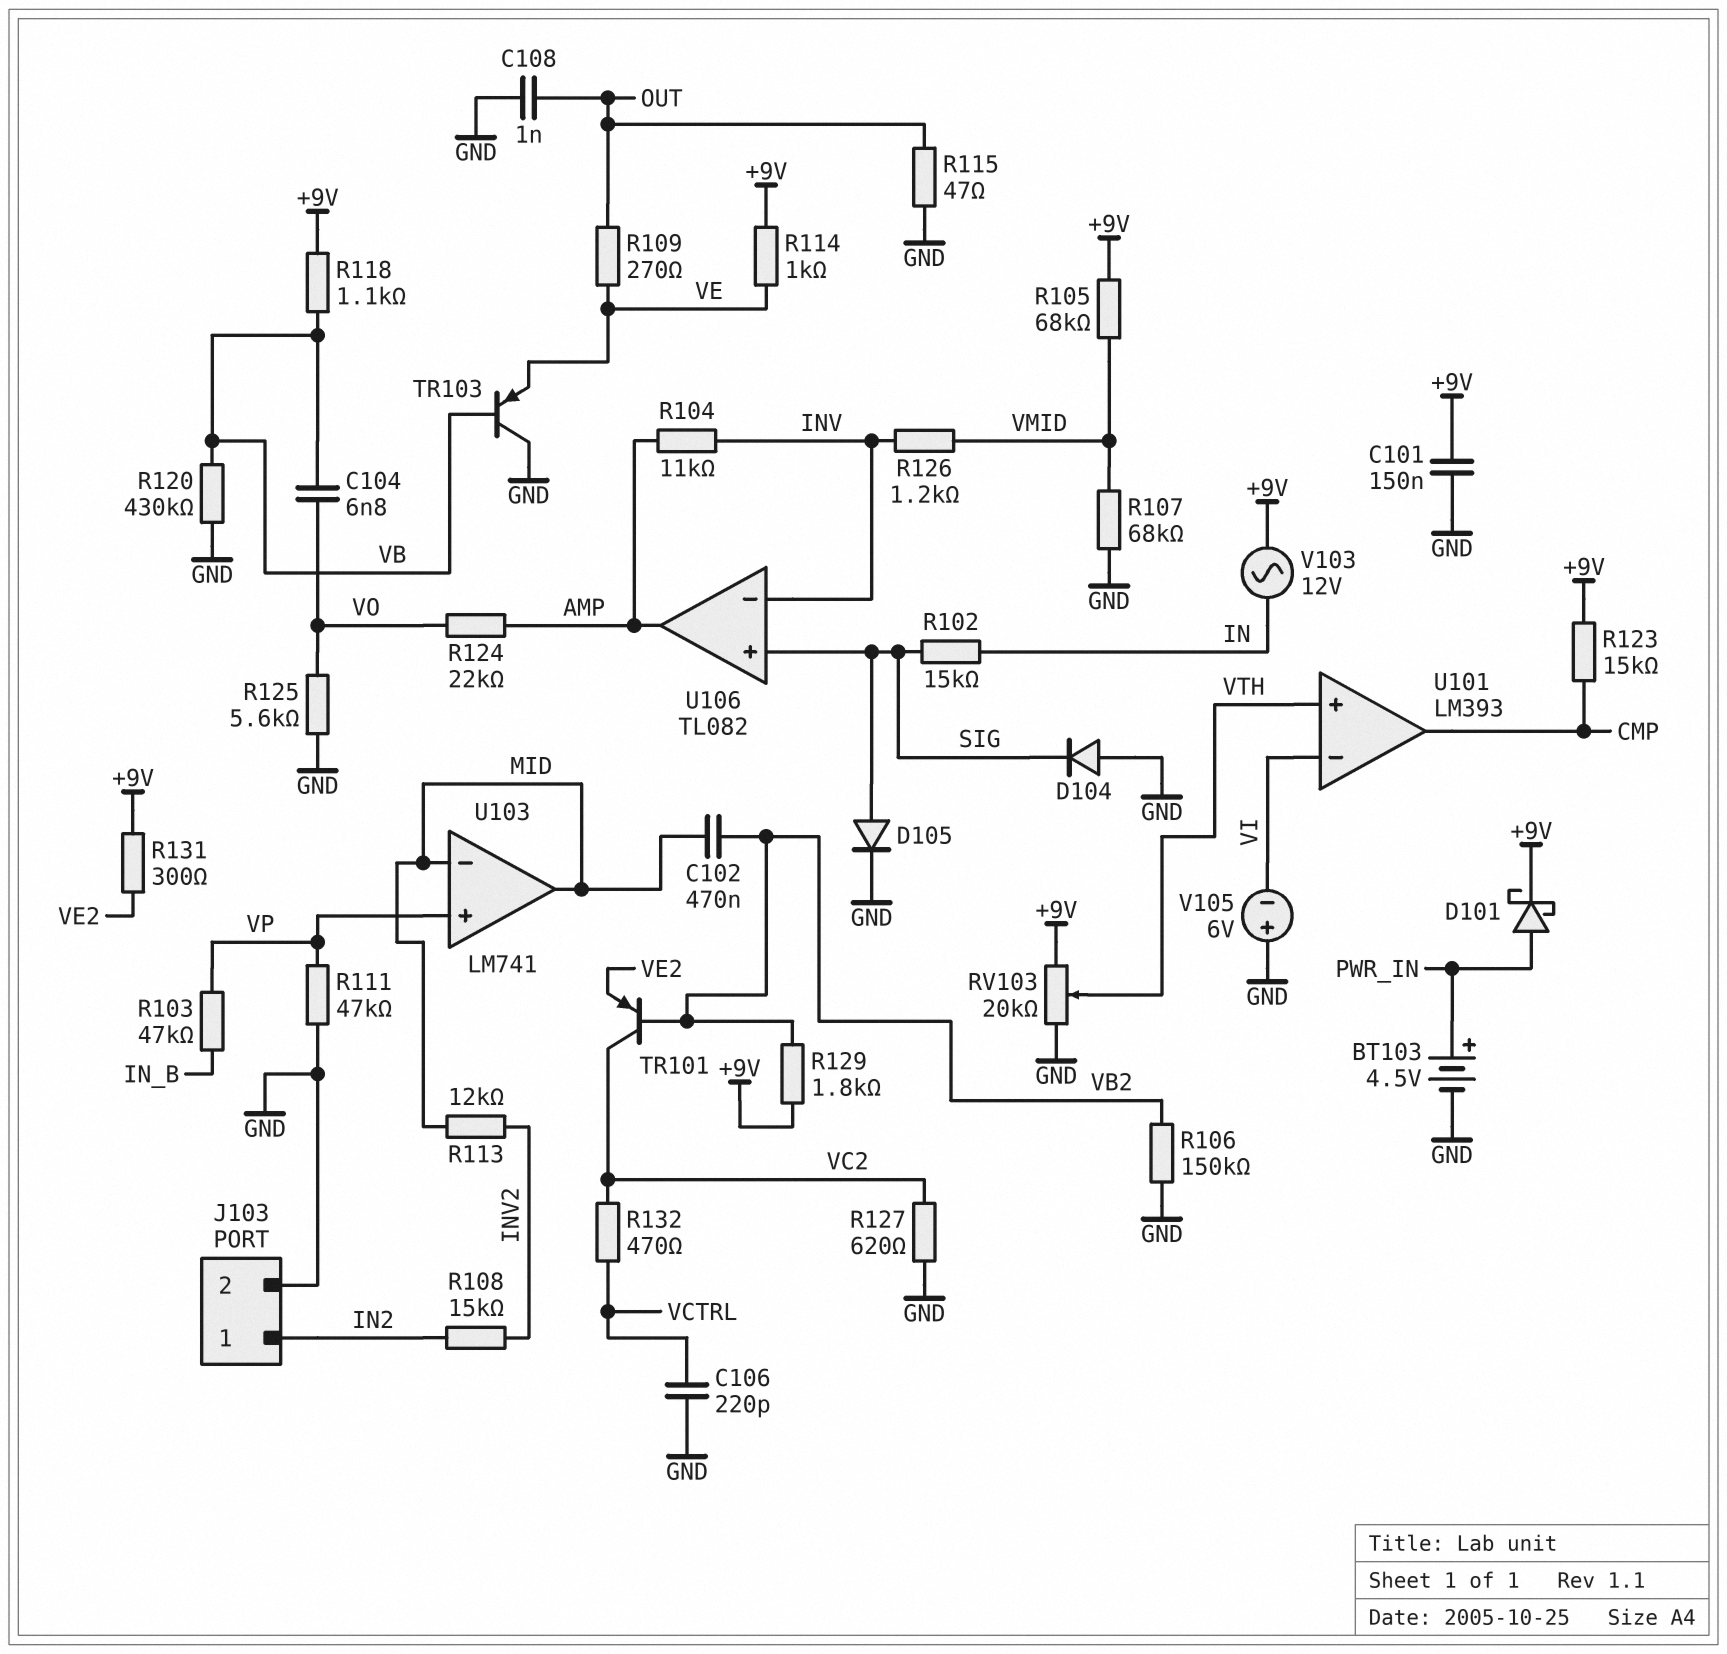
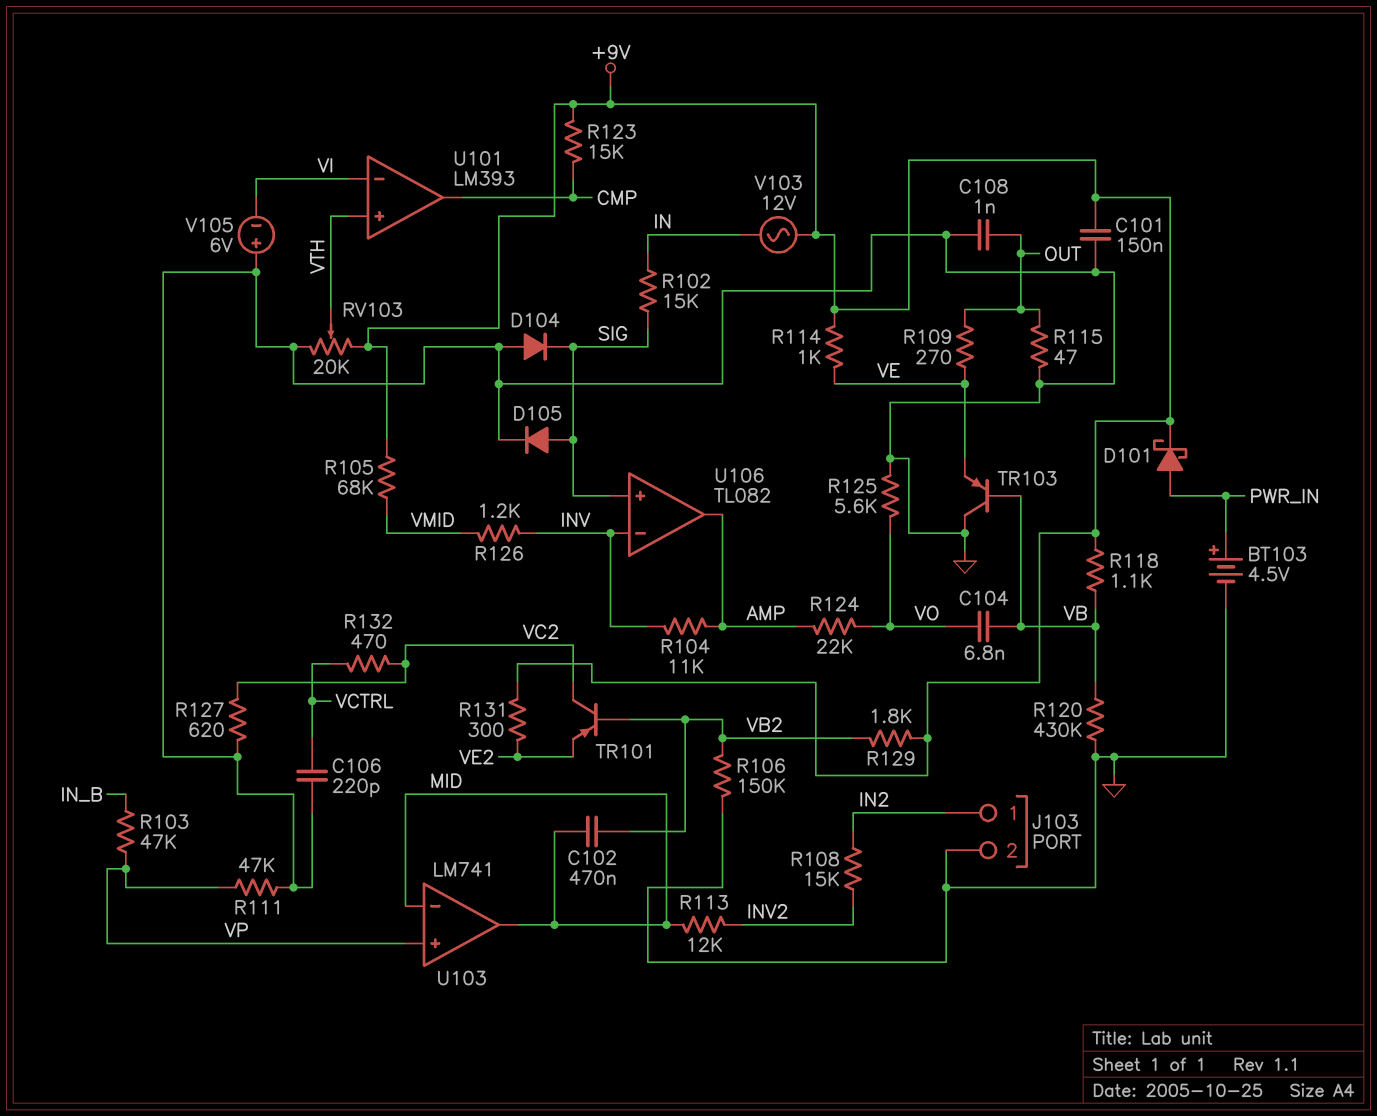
R107: 68k (GND, VMID) -> none

